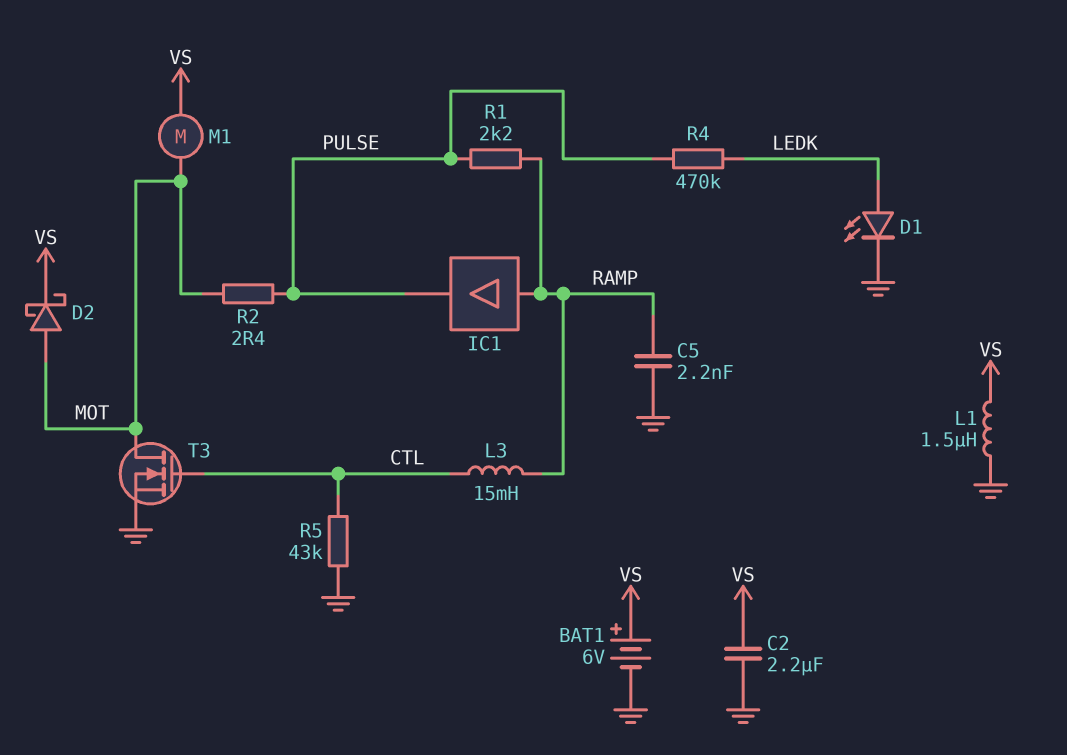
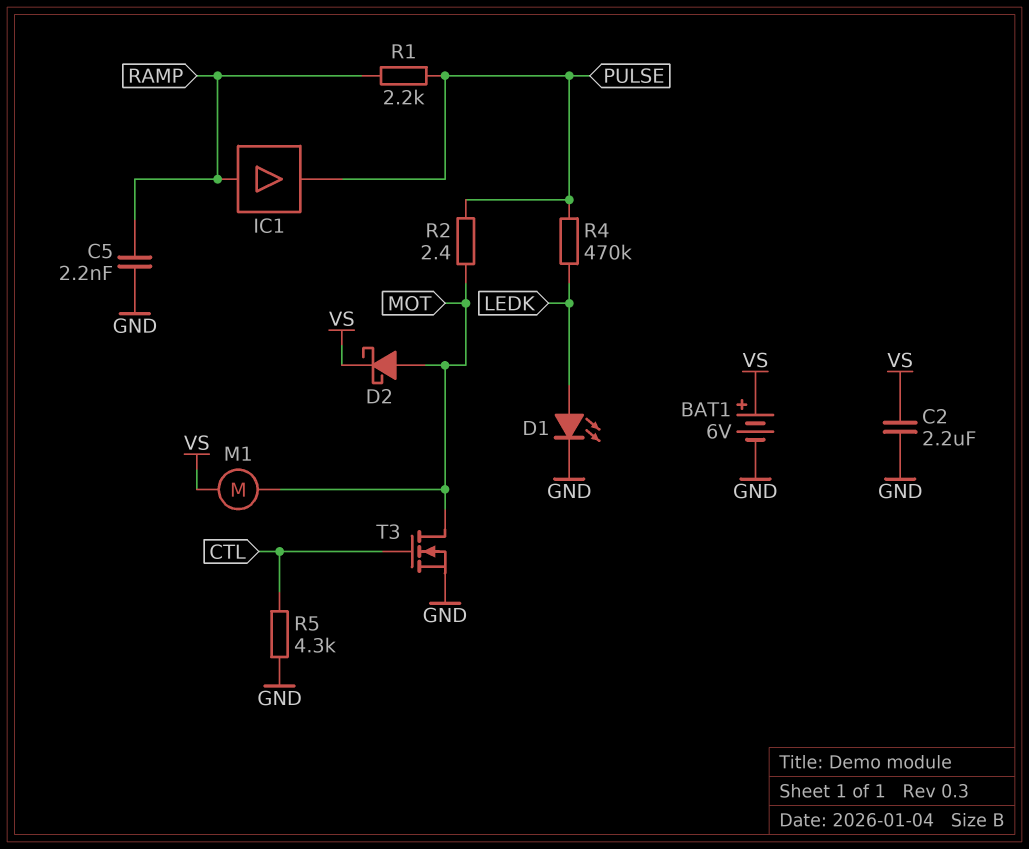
L1: 1.5uH (GND, VS) -> none
L3: 15mH (CTL, RAMP) -> none
R5: 43k (CTL, GND) -> 4.3k (CTL, GND)

